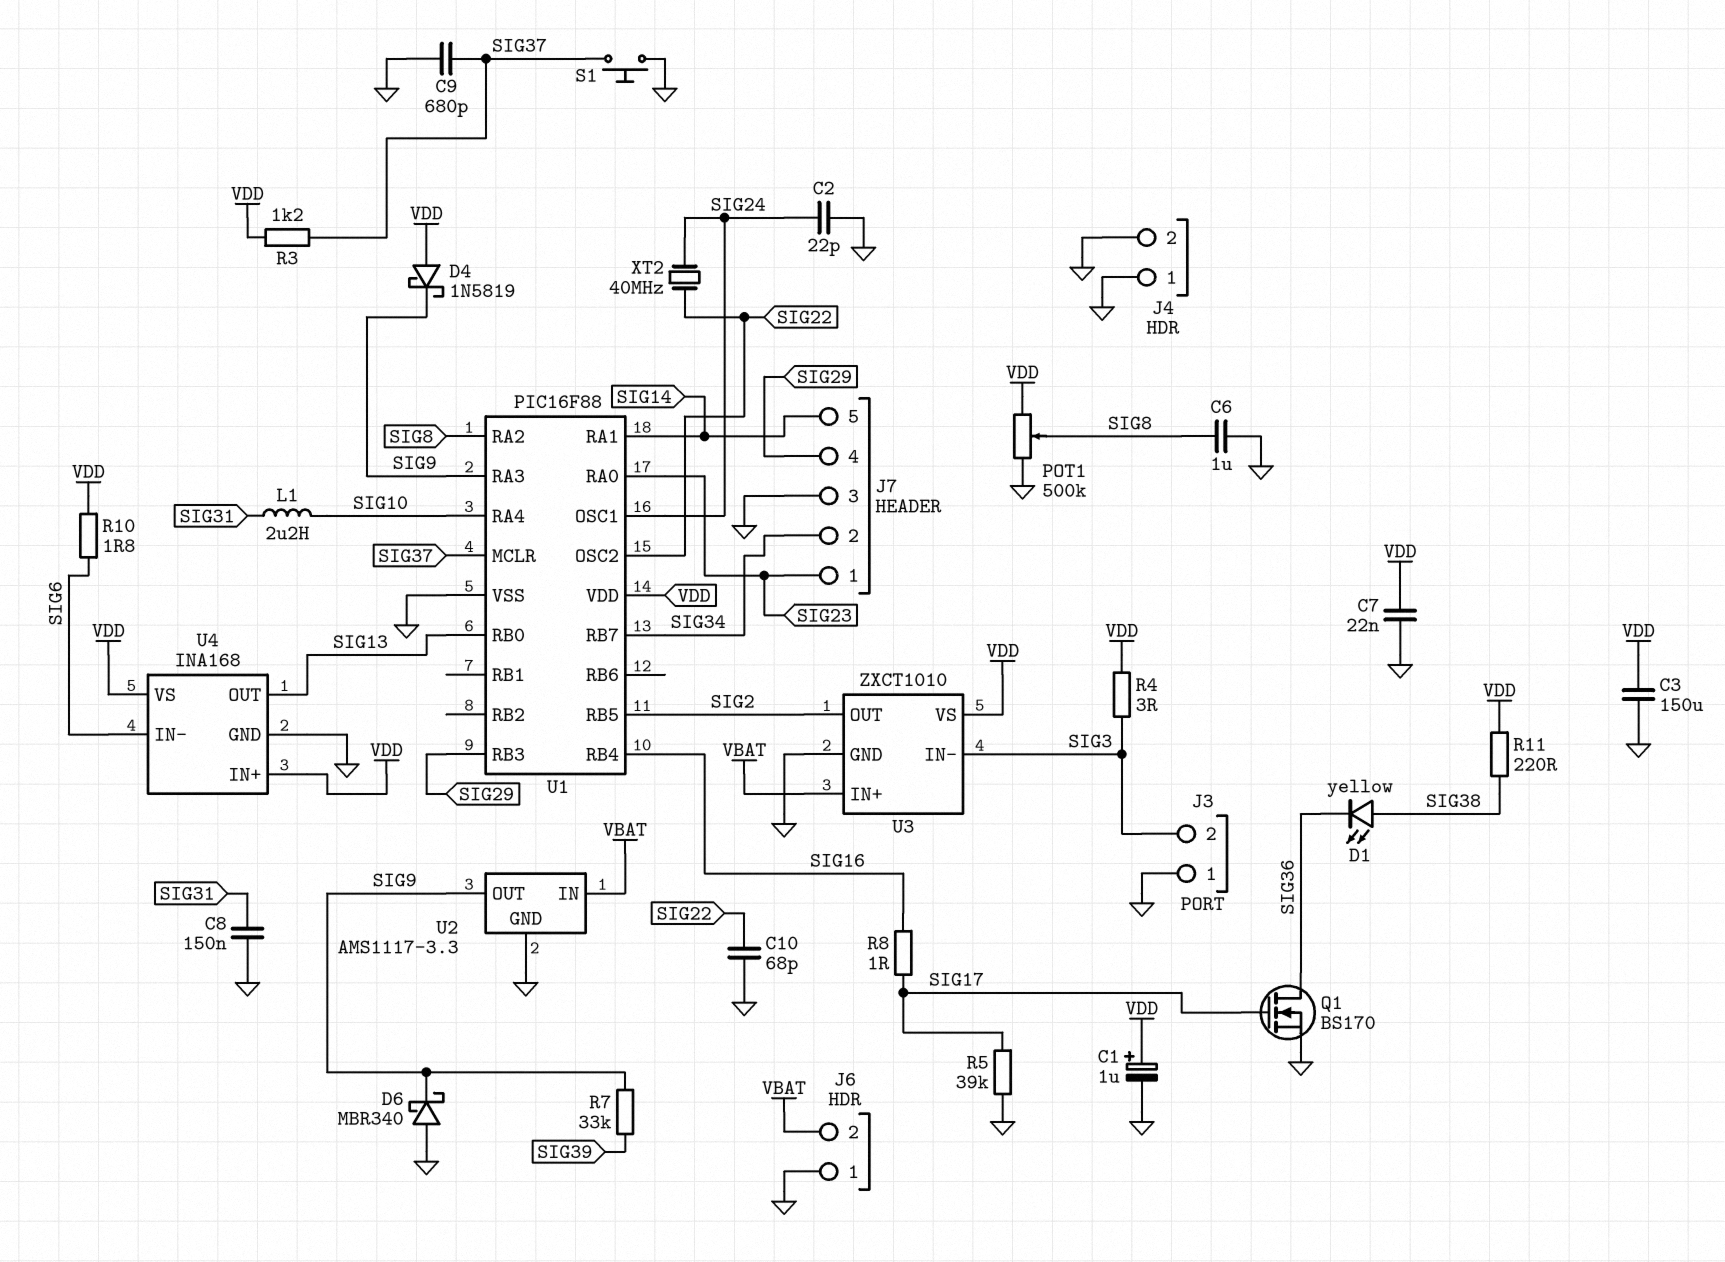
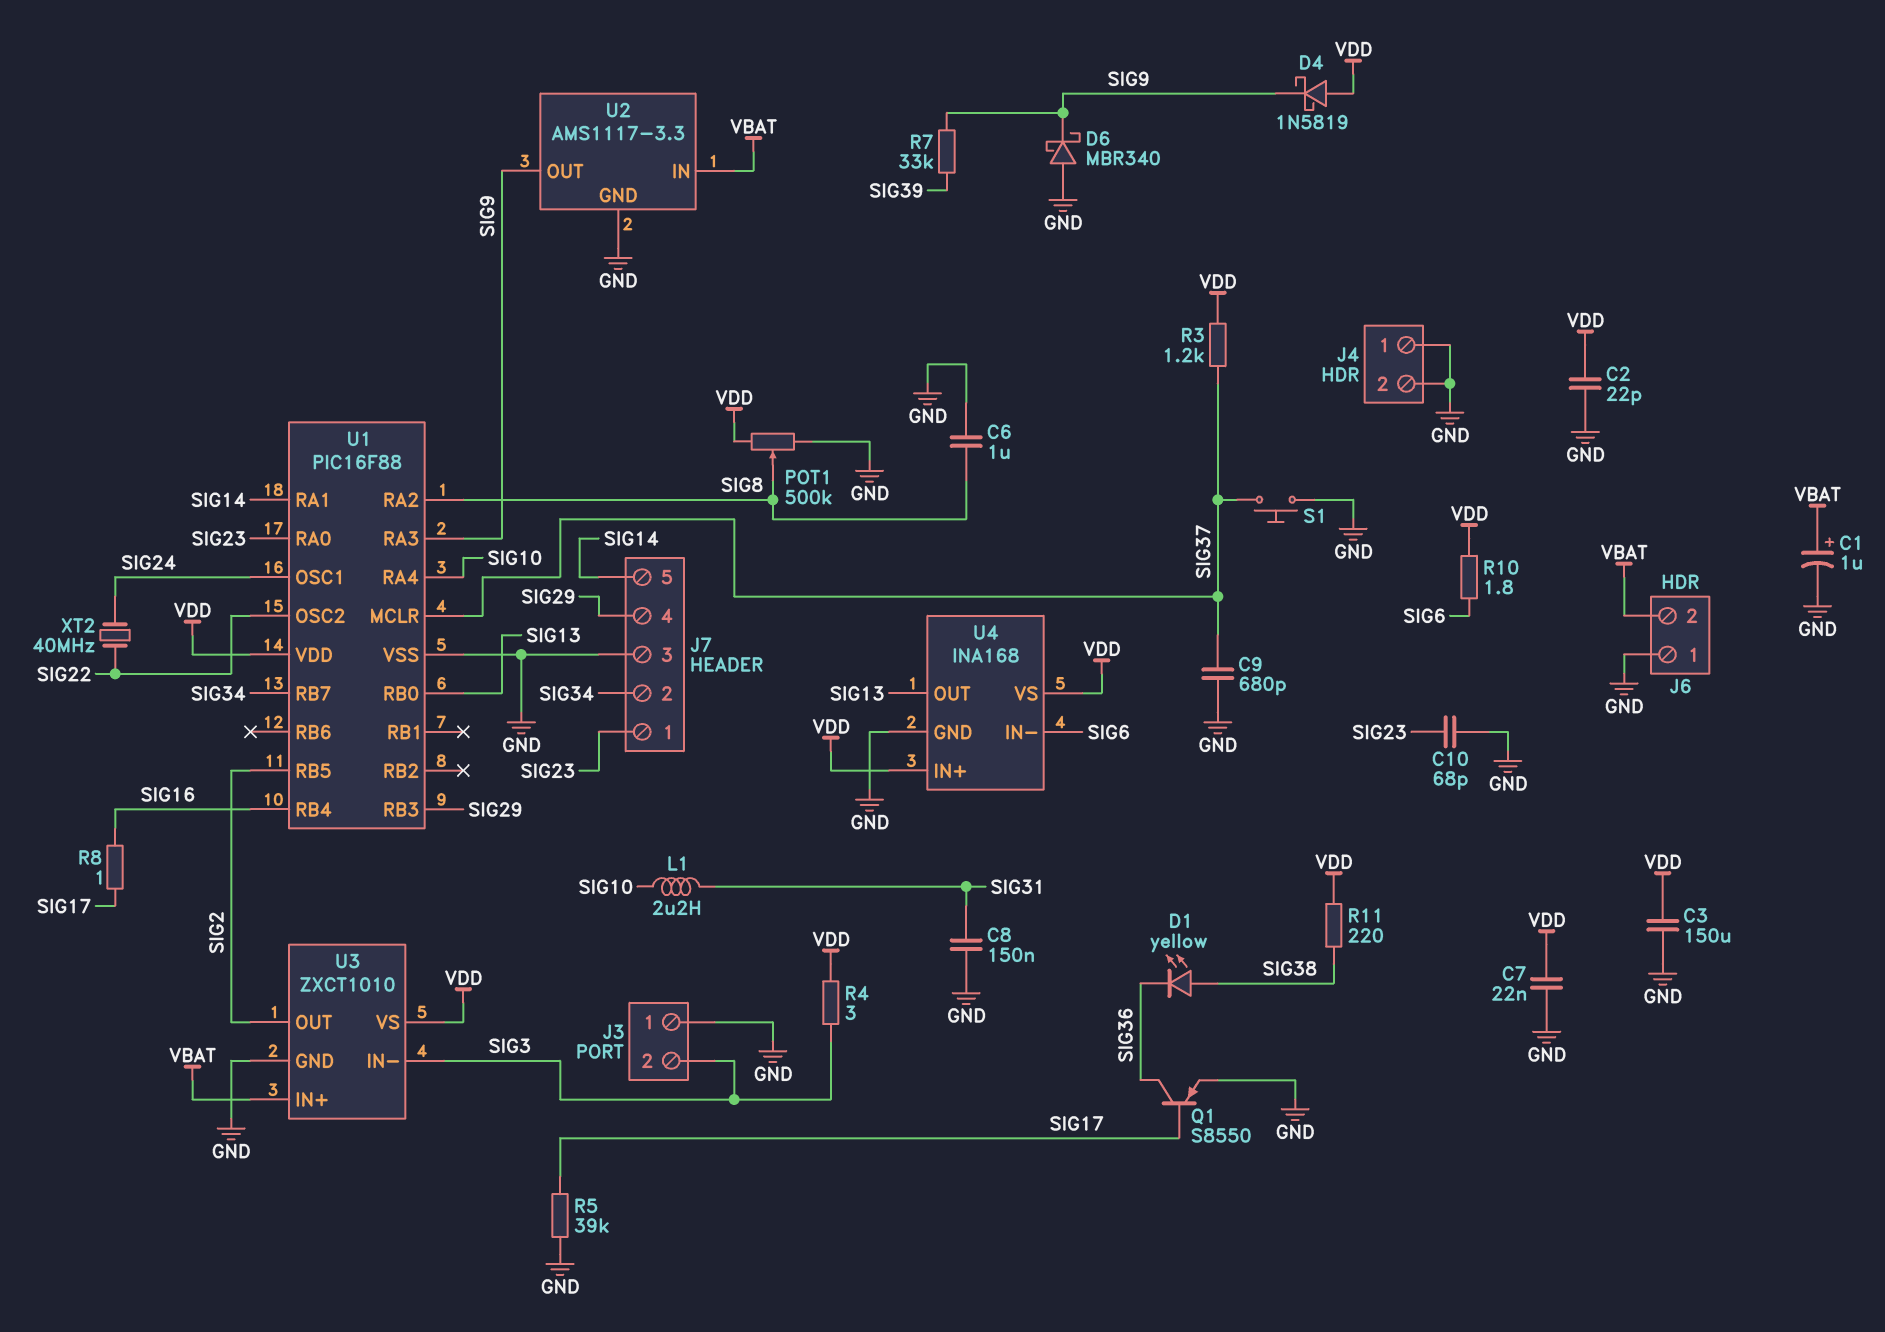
C1: 1uF (plus VDD, minus GND) -> 1uF (plus VBAT, minus GND)
C2: 22pF (GND, SIG24) -> 22pF (GND, VDD)
C10: 68pF (GND, SIG22) -> 68pF (GND, SIG23)
Q1: NMOS BS170 (G SIG17, D SIG36, S GND) -> PNP S8550 (B SIG17, C SIG36, E GND)

